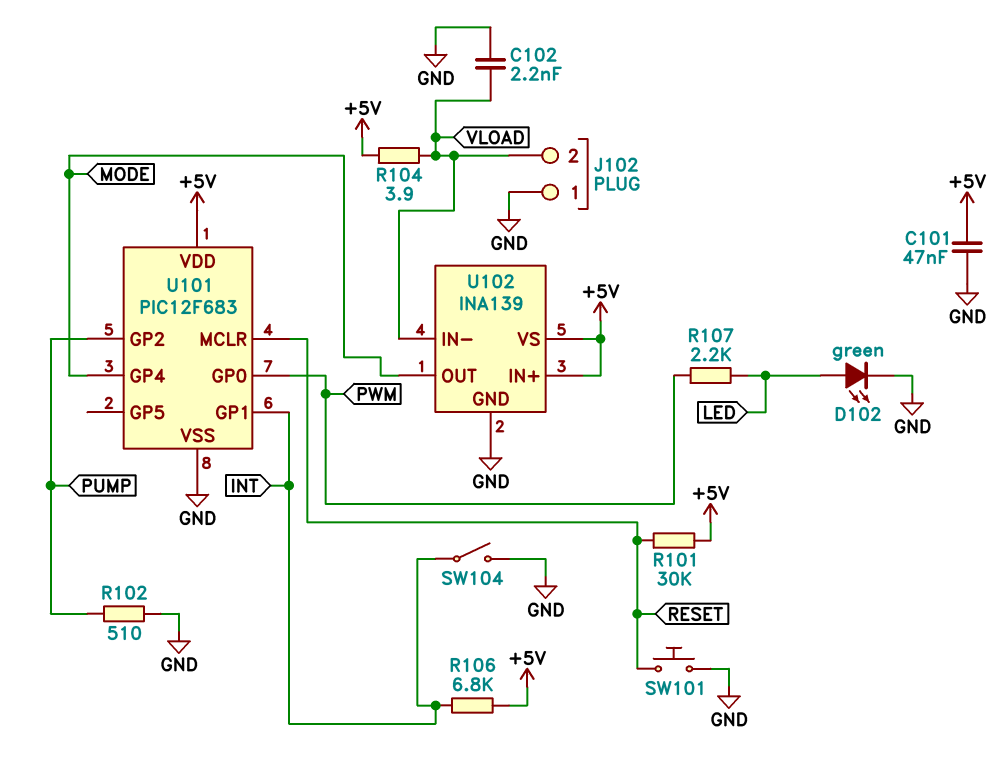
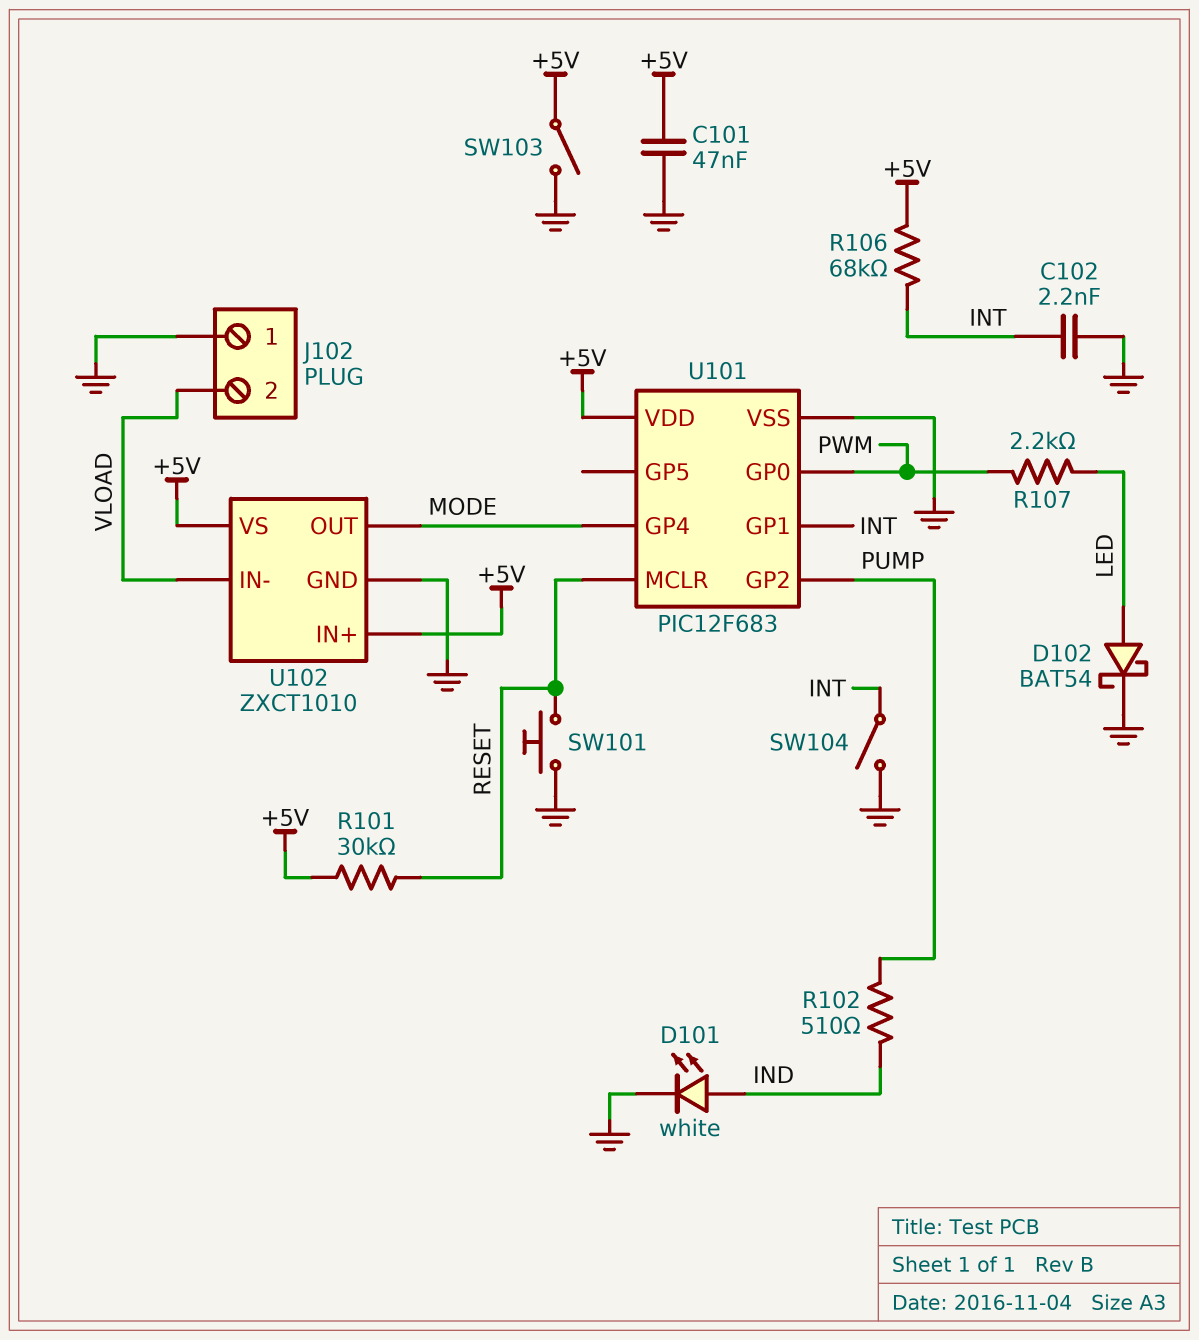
C102: 2.2nF (GND, VLOAD) -> 2.2nF (GND, INT)
D101: none -> LED white (A IND, K GND)
D102: LED green (A LED, K GND) -> schottky BAT54 (A LED, K GND)
R102: 510 (GND, PUMP) -> 510 (IND, PUMP)
R104: 3.9 (+5V, VLOAD) -> none
R106: 6.8k (+5V, INT) -> 68k (+5V, INT)
SW103: none -> switch (+5V, GND)
U102: INA139 -> ZXCT1010

